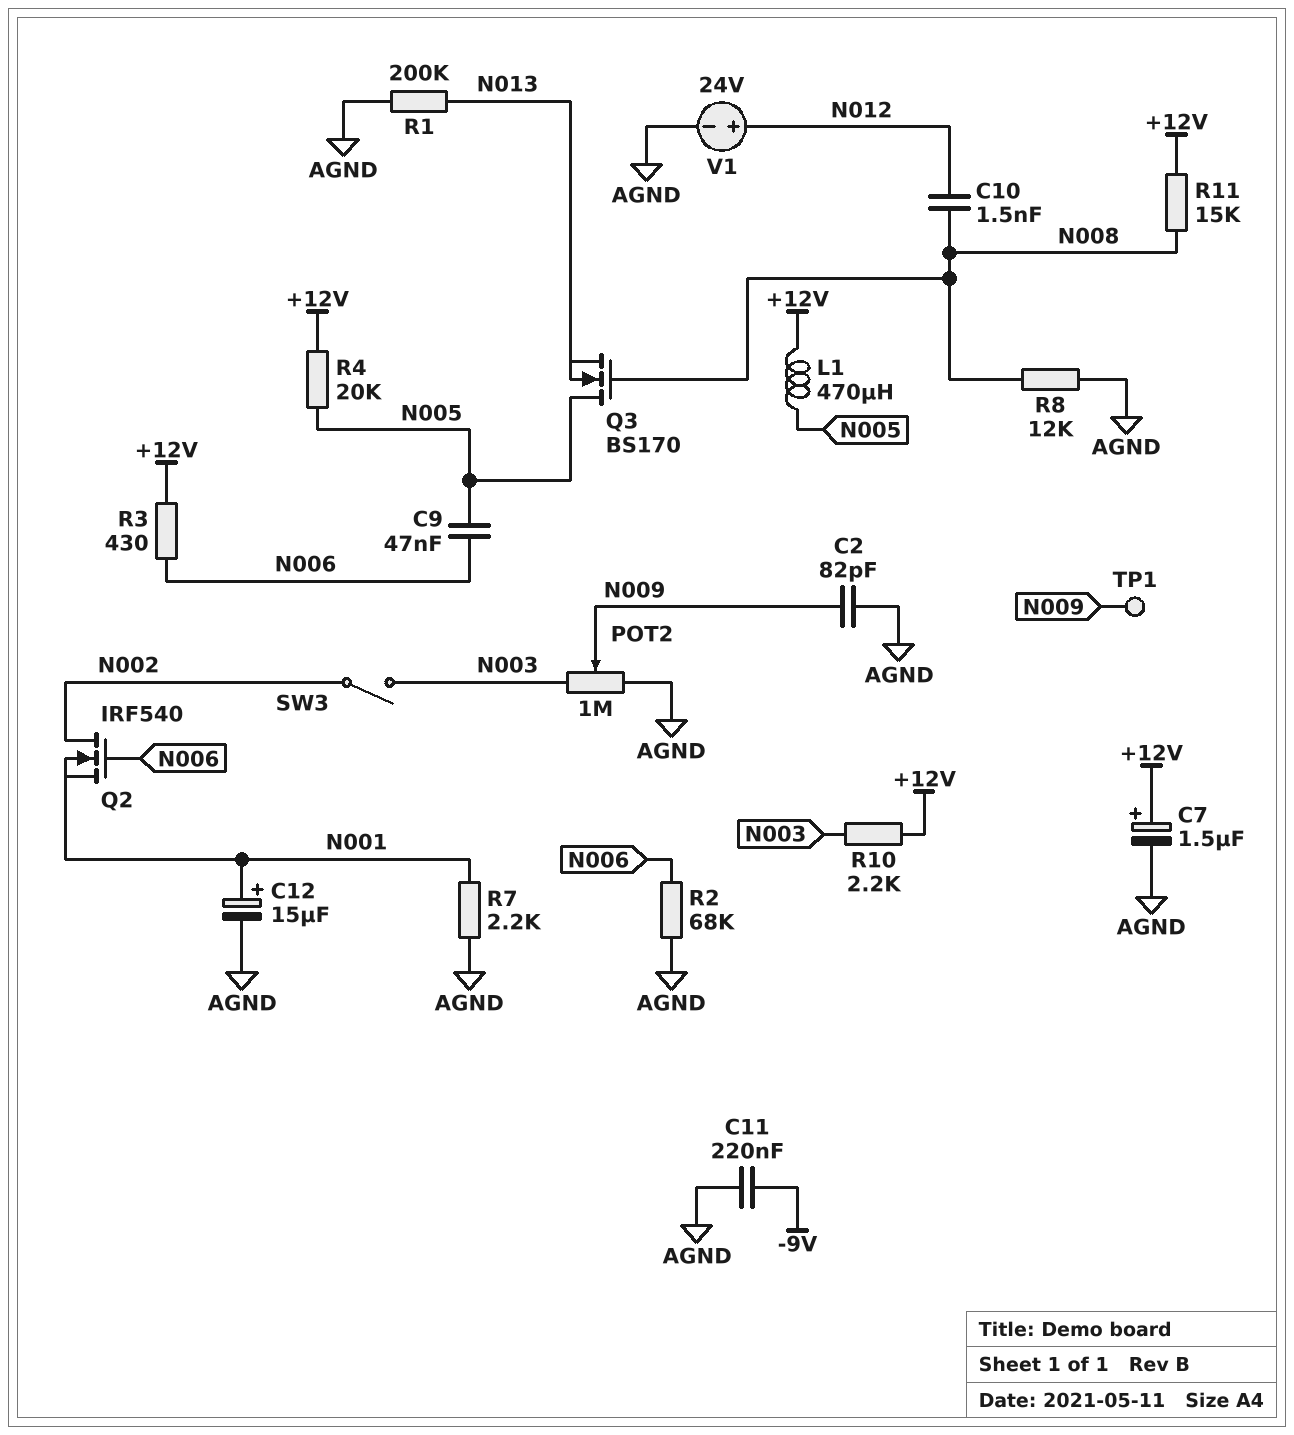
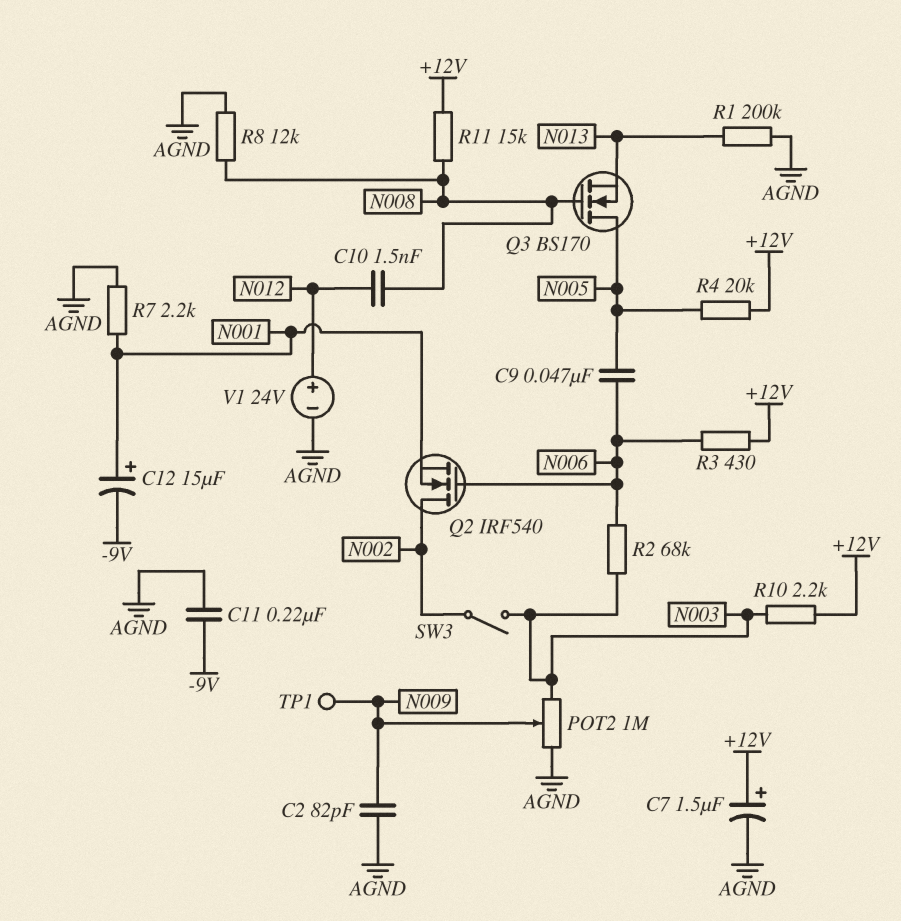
C12: 15uF (plus N001, minus AGND) -> 15uF (plus N001, minus -9V)
L1: 470uH (+12V, N005) -> none
R2: 68k (AGND, N006) -> 68k (N003, N006)

